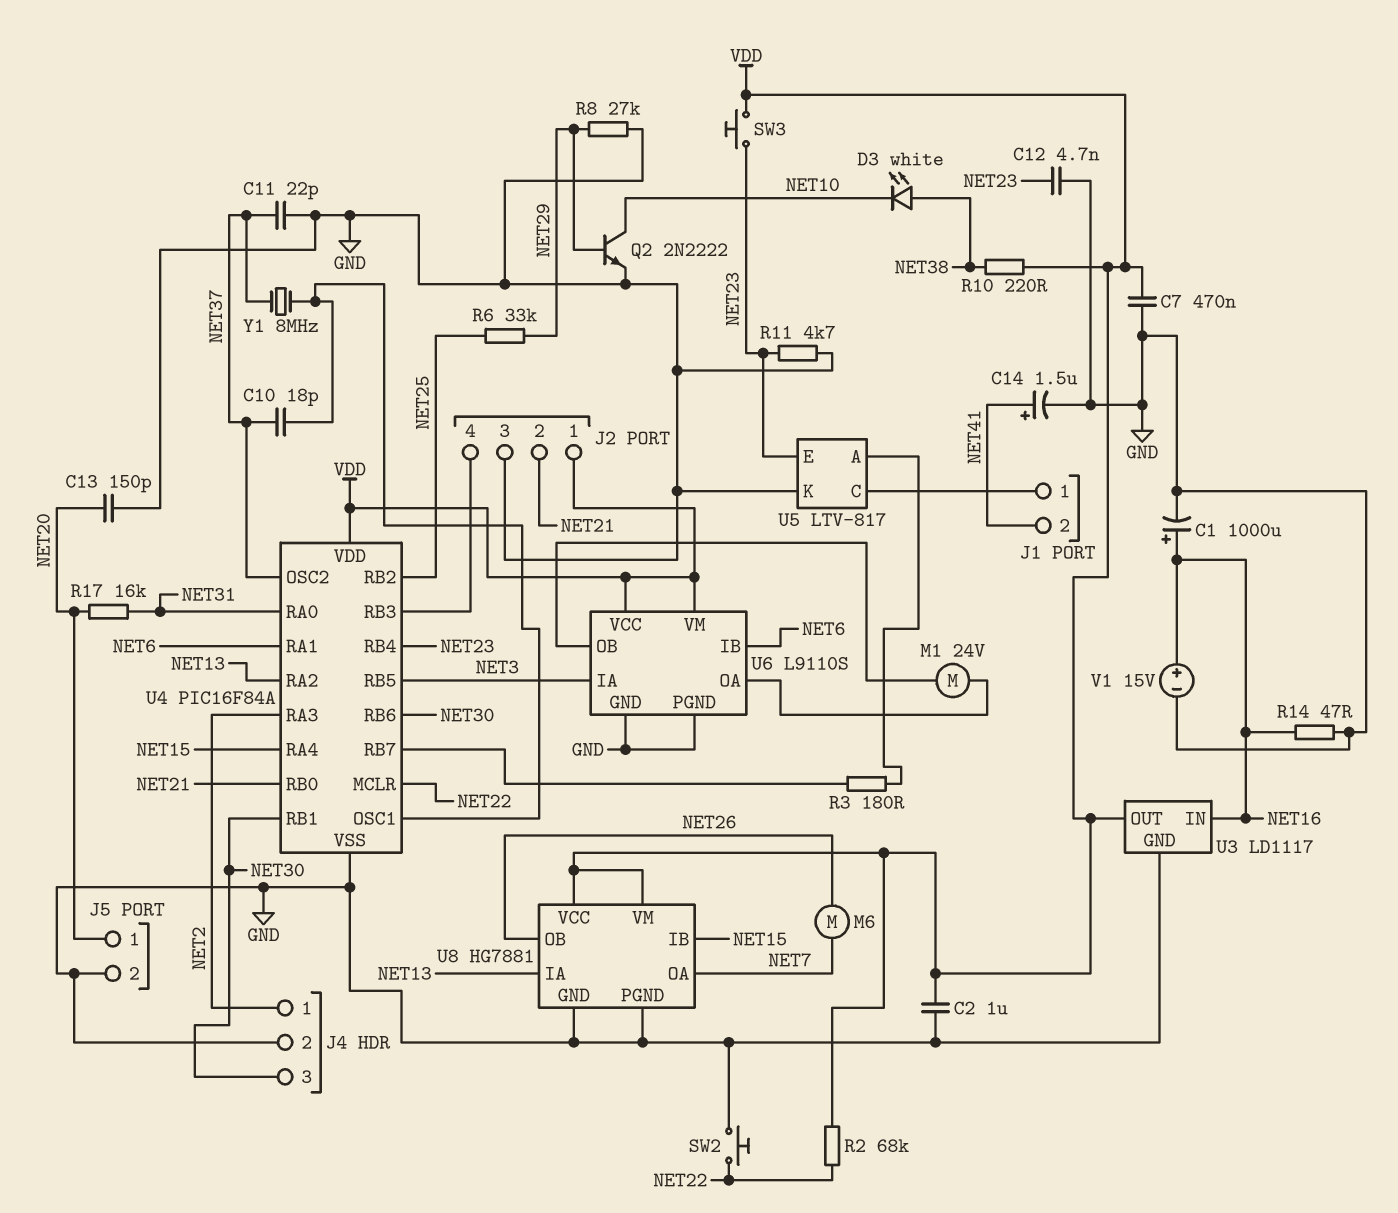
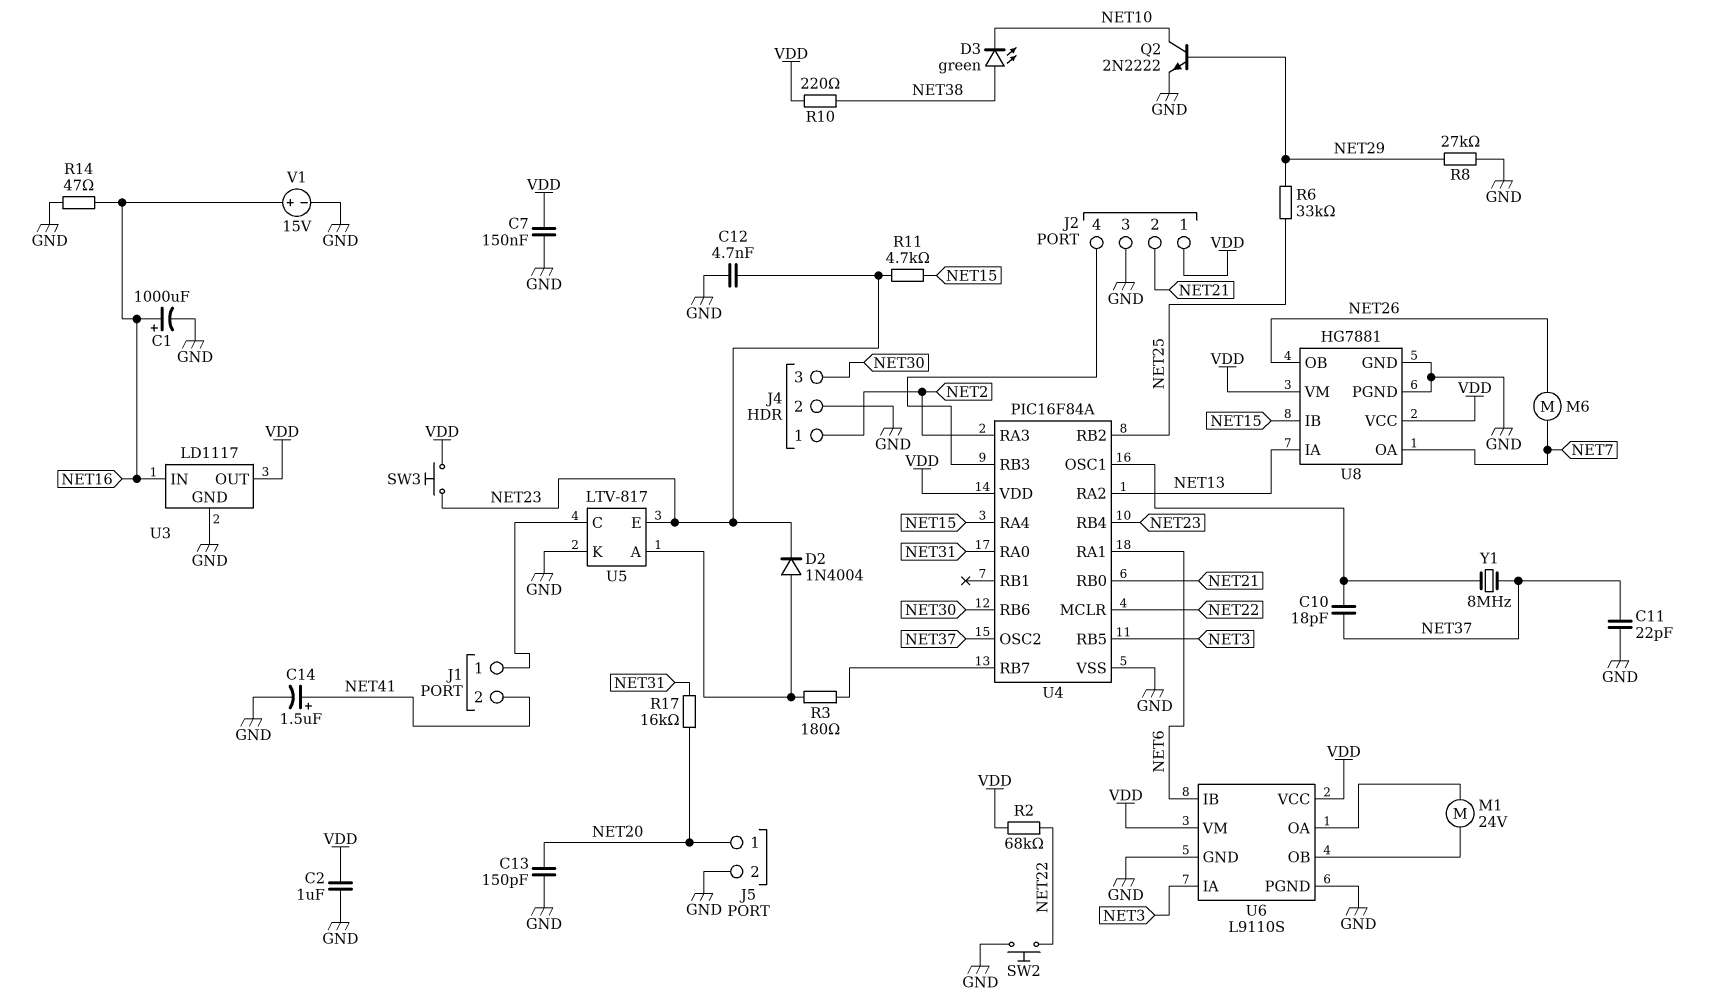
C7: 470nF (GND, VDD) -> 150nF (GND, VDD)
D2: none -> diode 1N4004 (A U5/A, K NET23)
D3: LED white (A NET38, K NET10) -> LED green (A NET38, K NET10)
R11: 4.7k (GND, NET23) -> 4.7k (NET15, NET23)
U4 pin RB1: NET30 -> none

